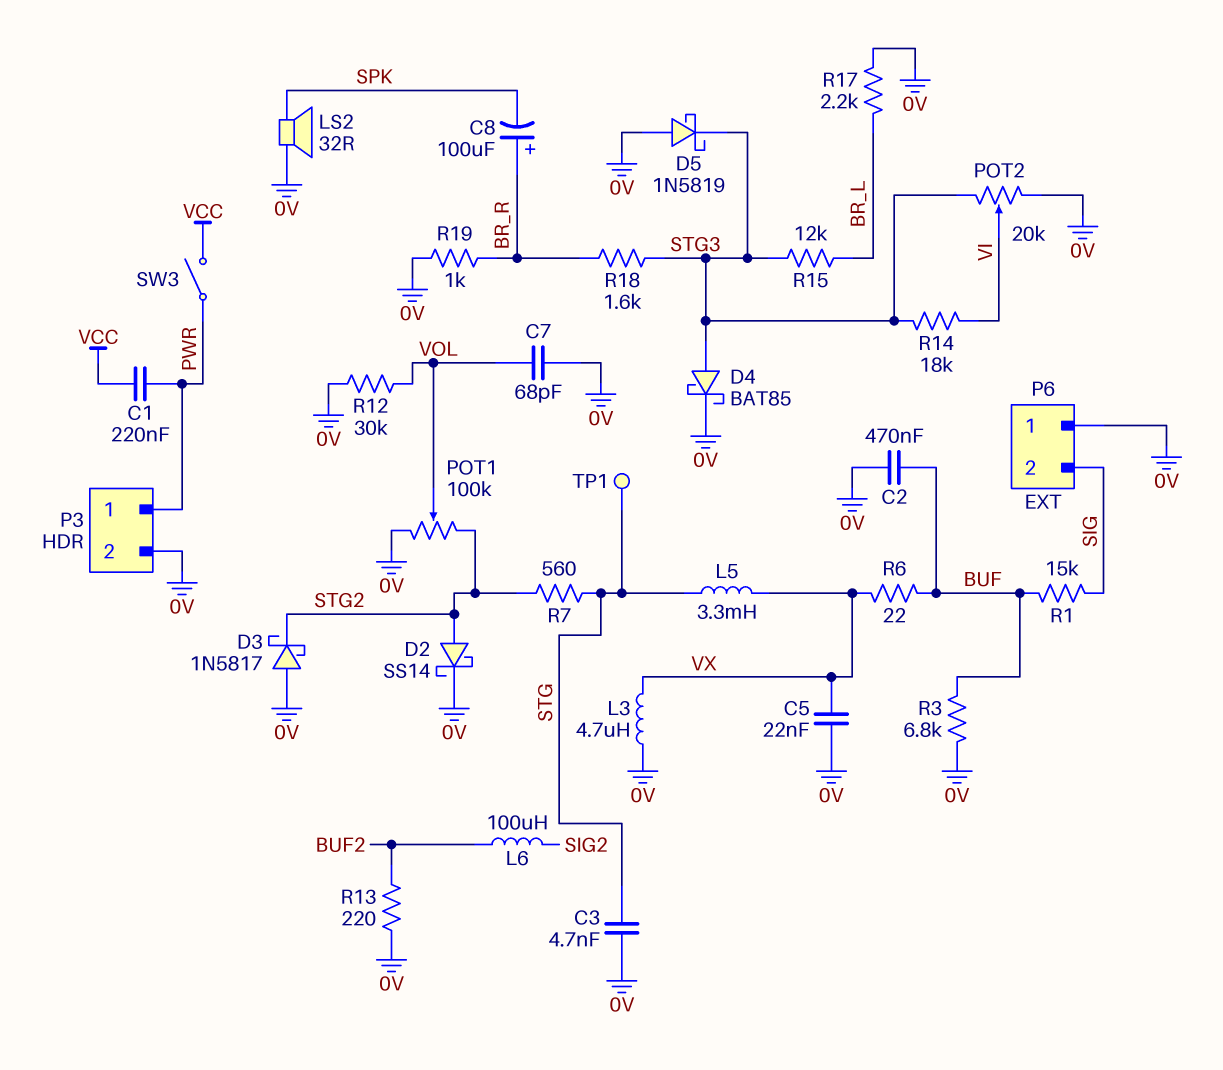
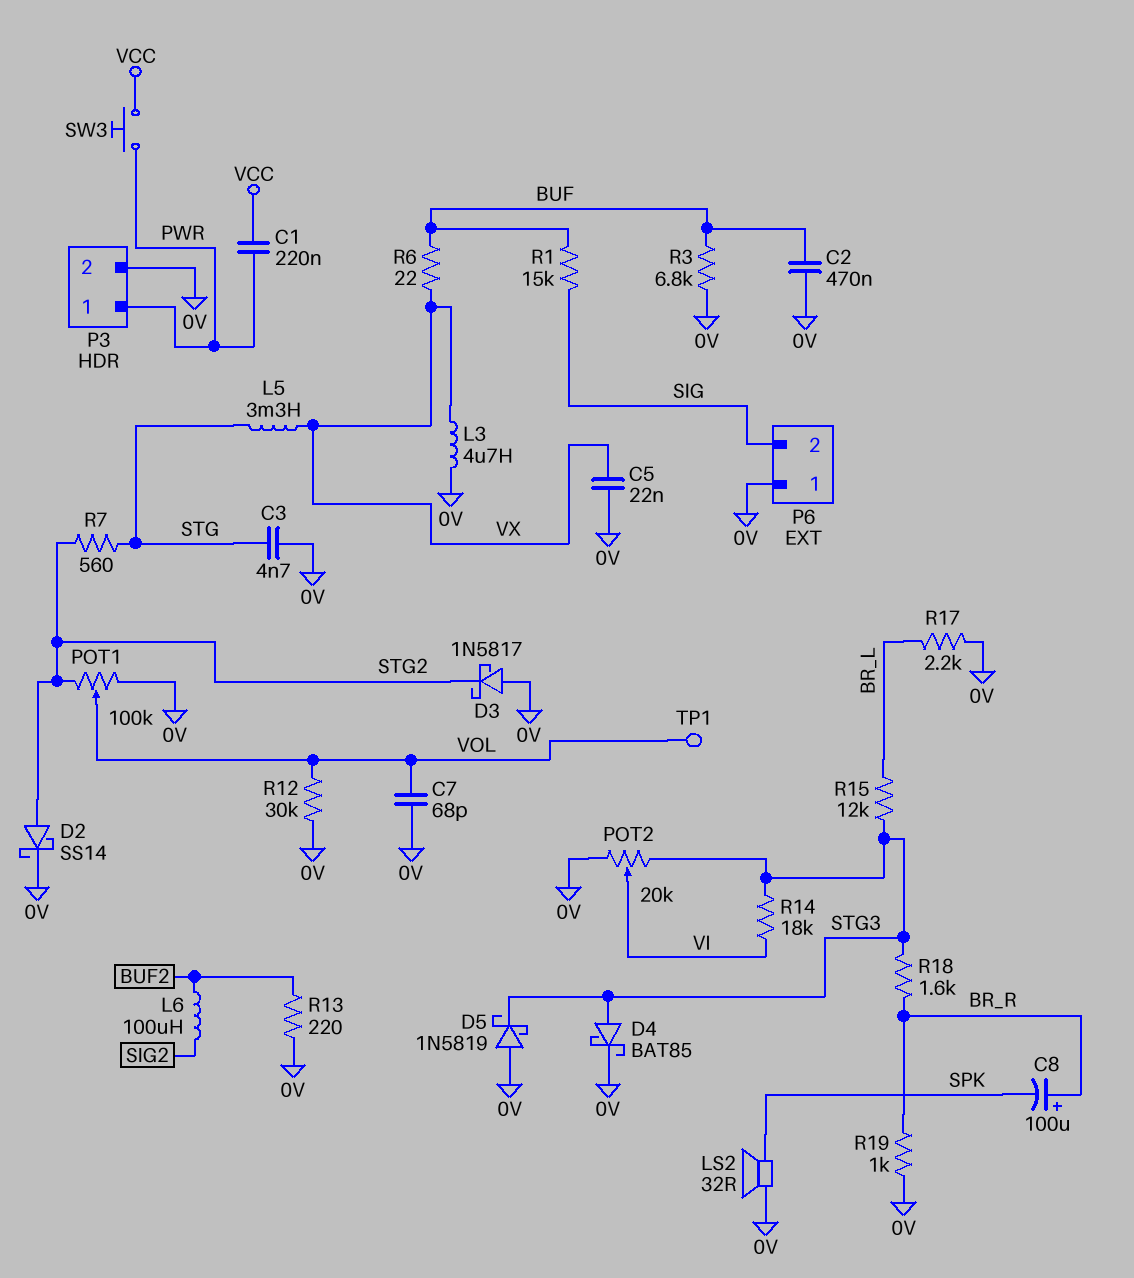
SW3: switch (PWR, VCC) -> button (PWR, VCC)
TP1: test point (STG) -> test point (VOL)

